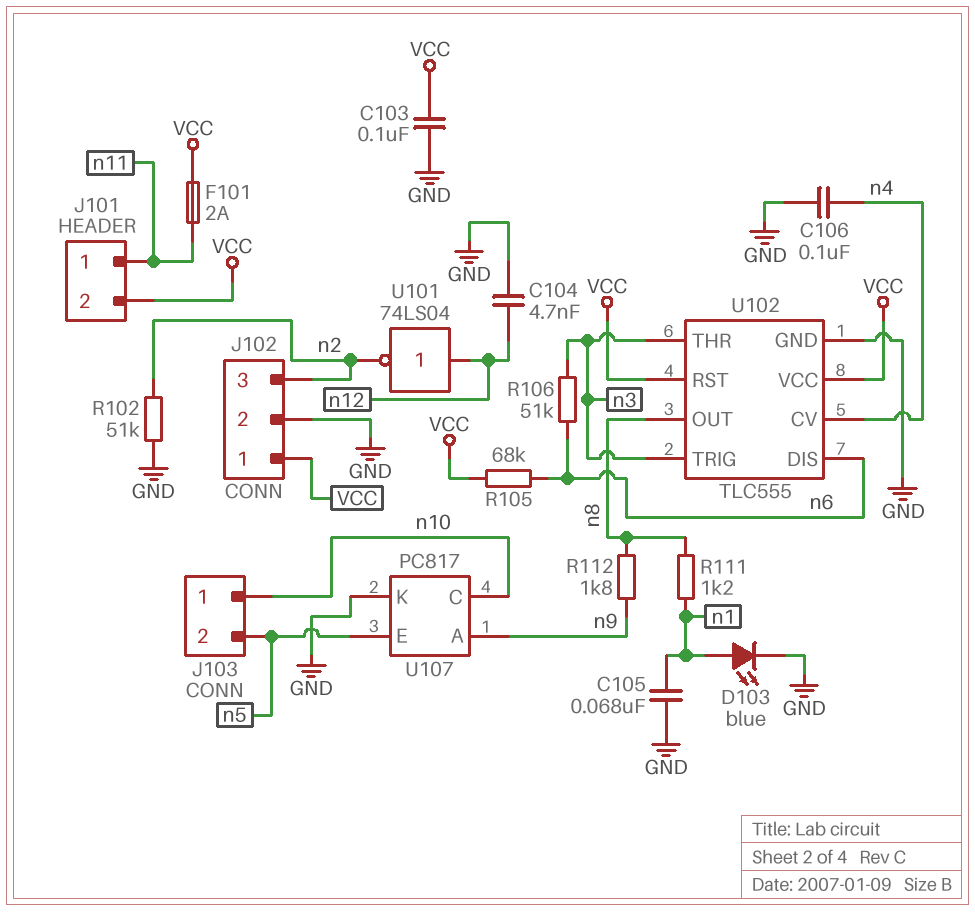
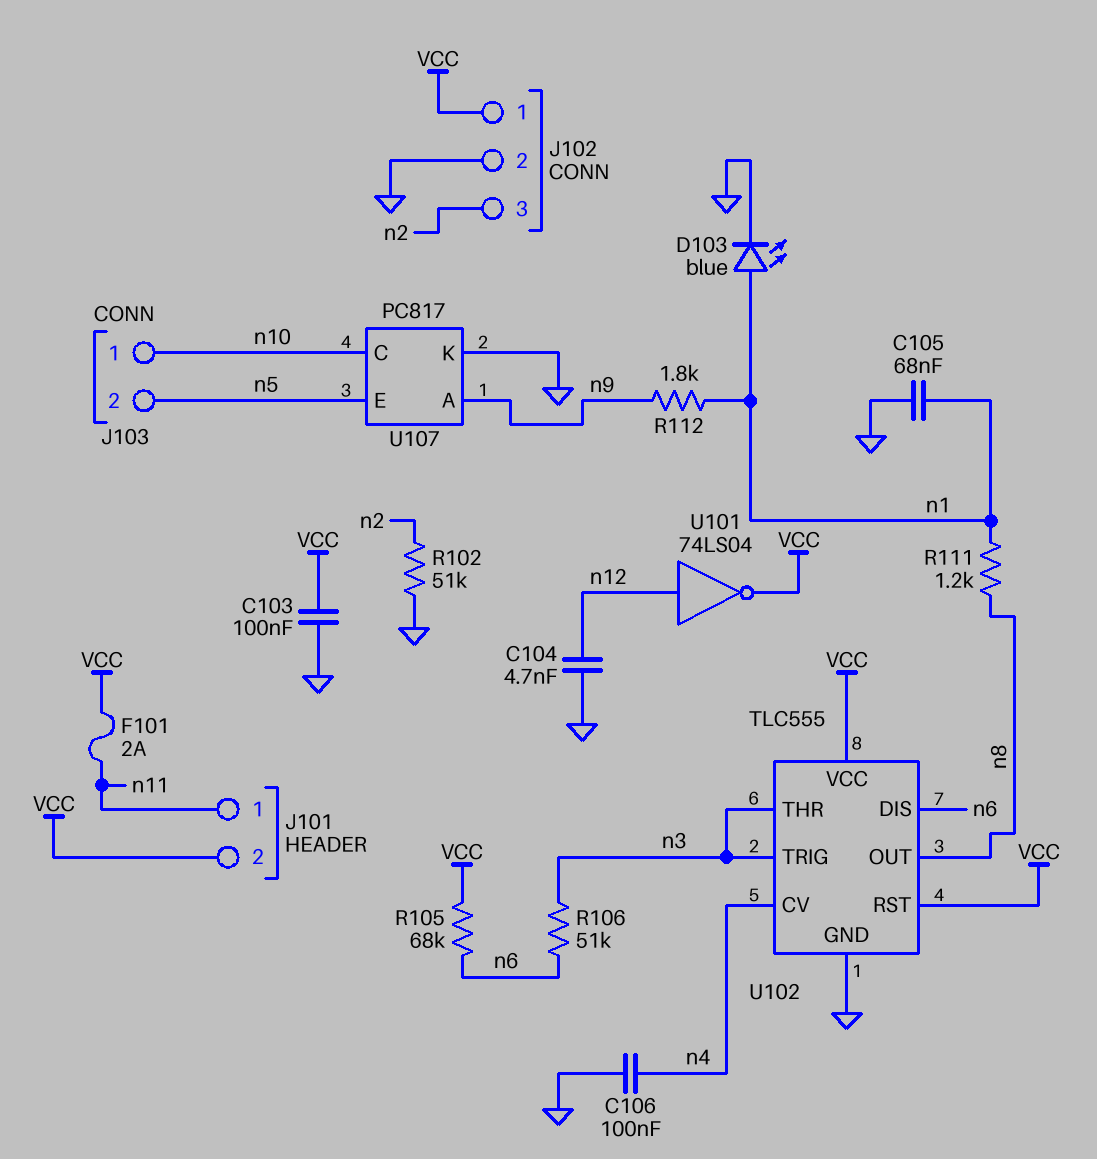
R112: 1.8k (n8, n9) -> 1.8k (n1, n9)
U101: NOT 74LS04 (in n12, out n2) -> NOT 74LS04 (in n12, out VCC)

